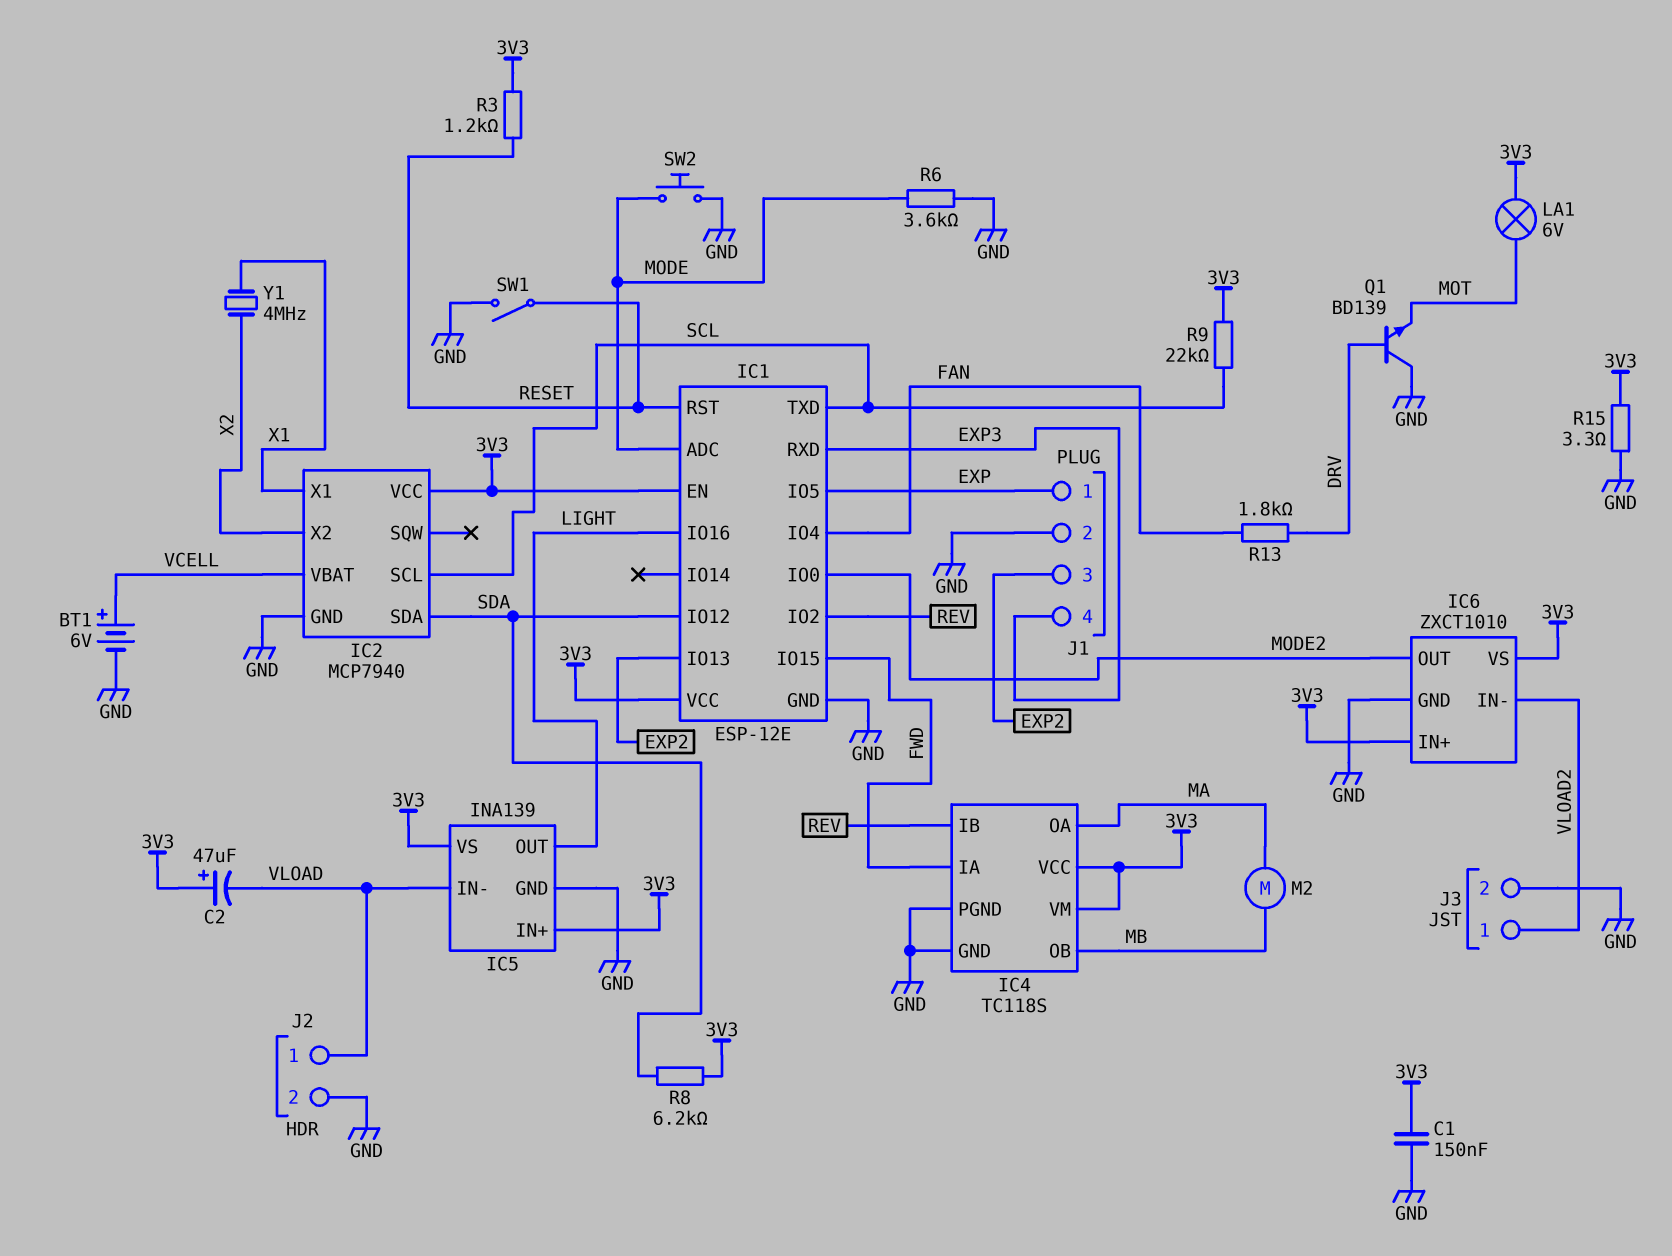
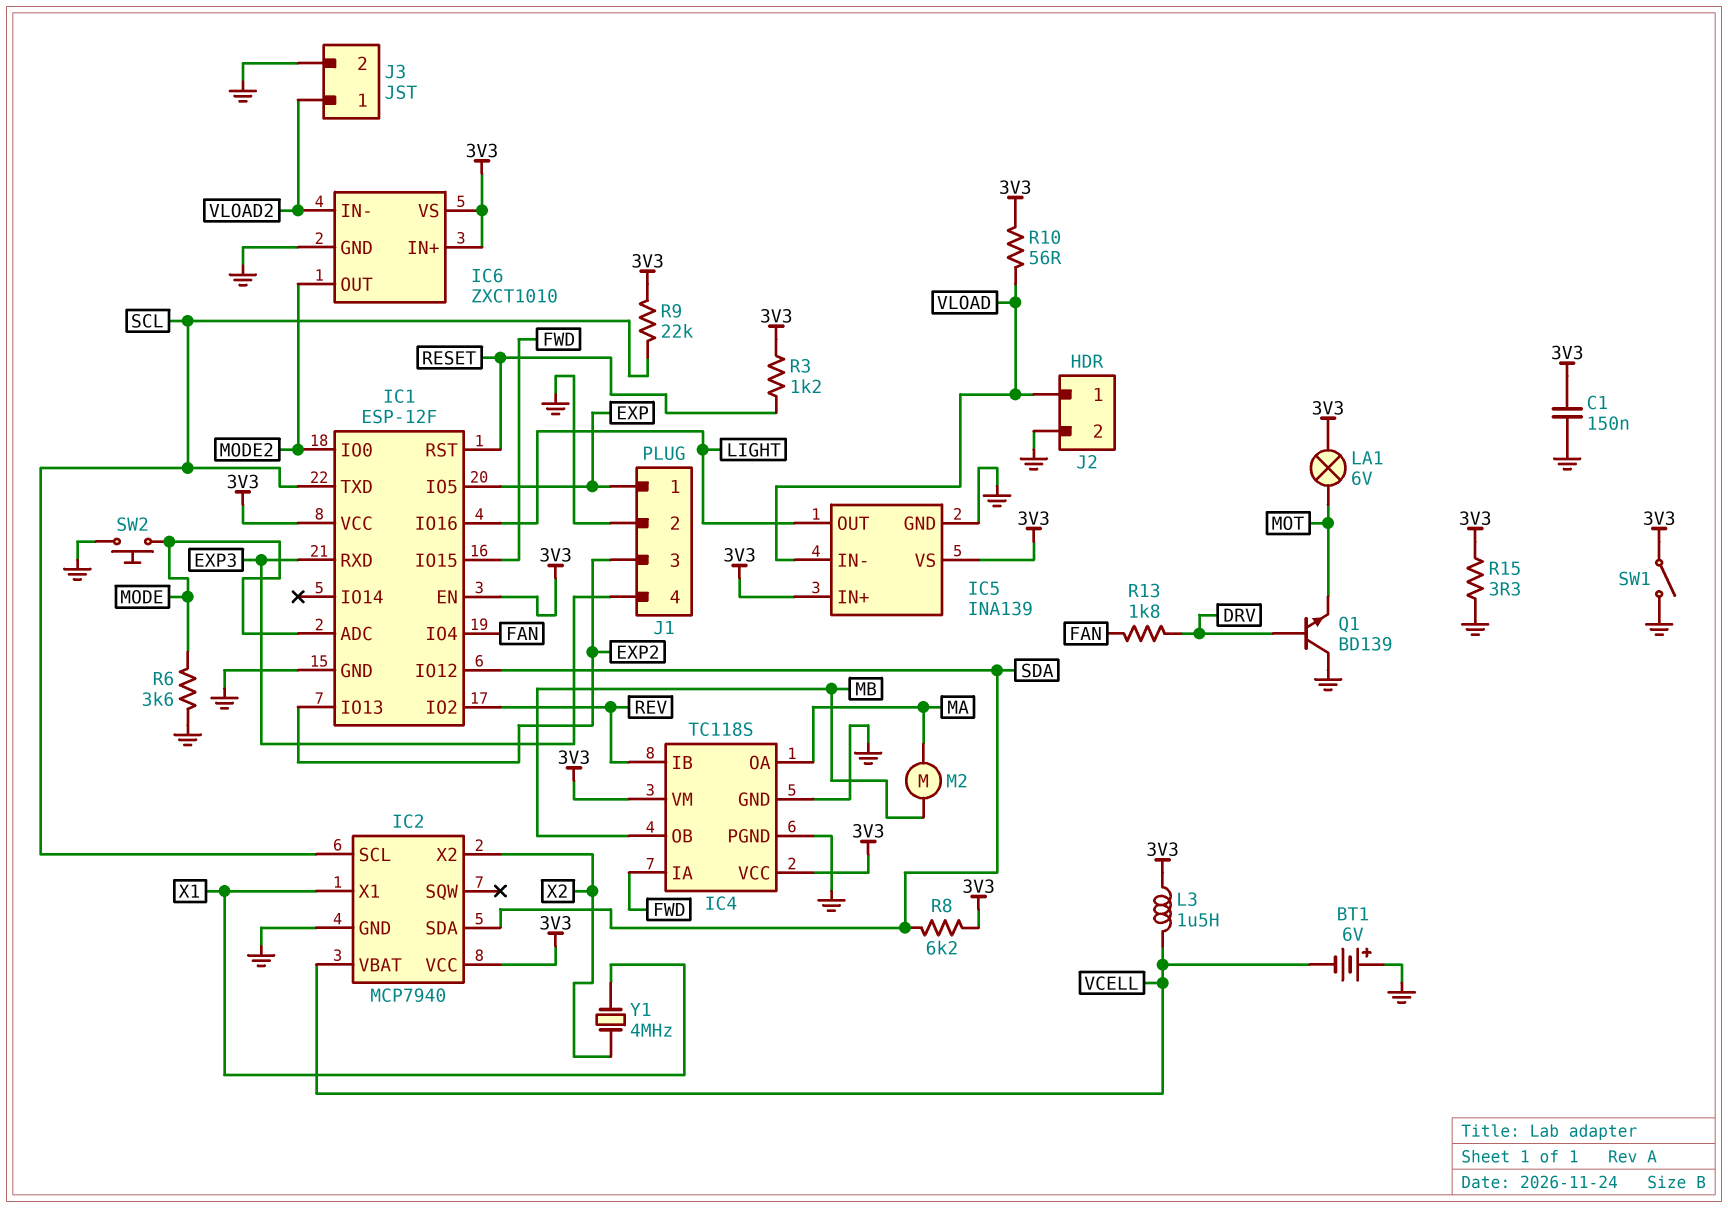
BT1: 6V (plus VCELL, minus GND) -> 6V (plus GND, minus VCELL)
C2: 47uF (plus 3V3, minus VLOAD) -> none
IC1: ESP-12E -> ESP-12F
L3: none -> 1.5uH (3V3, VCELL)
R10: none -> 56 (3V3, VLOAD)
SW1: switch (GND, RESET) -> switch (3V3, GND)

